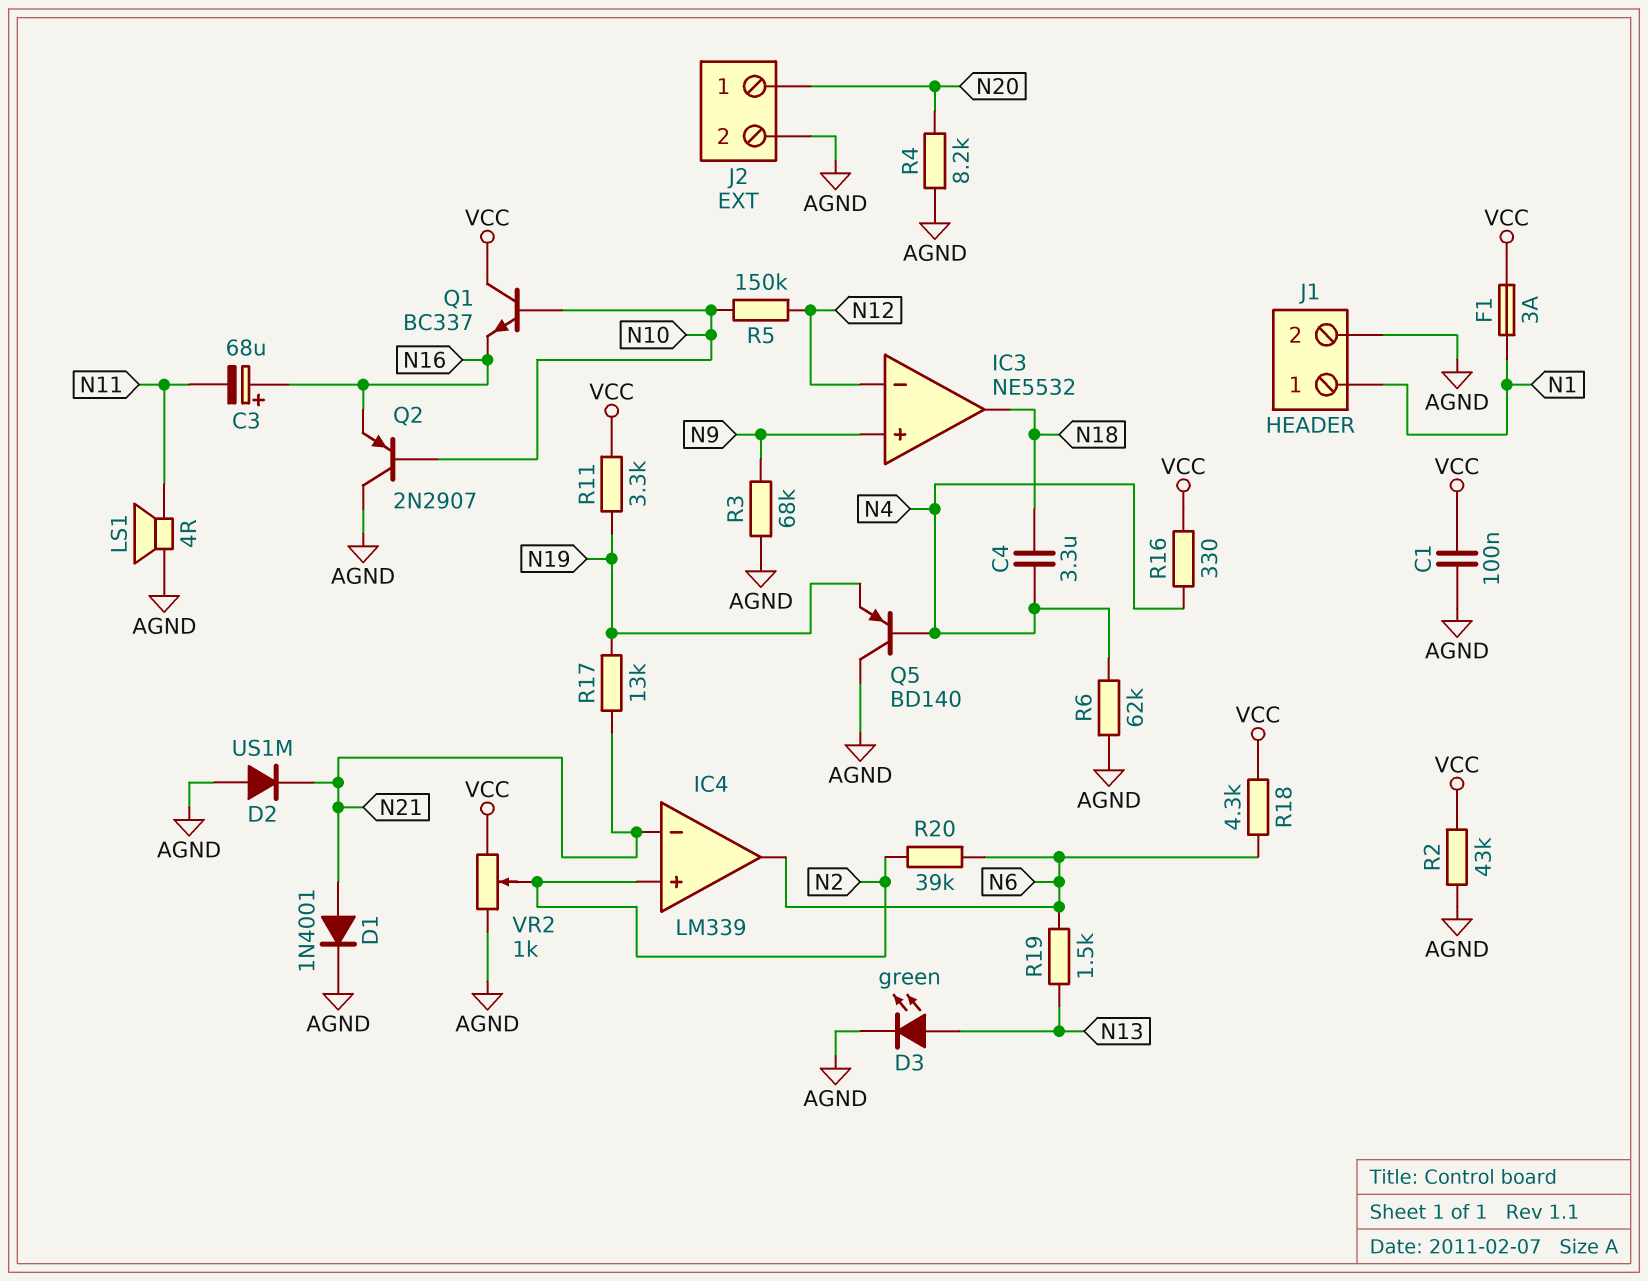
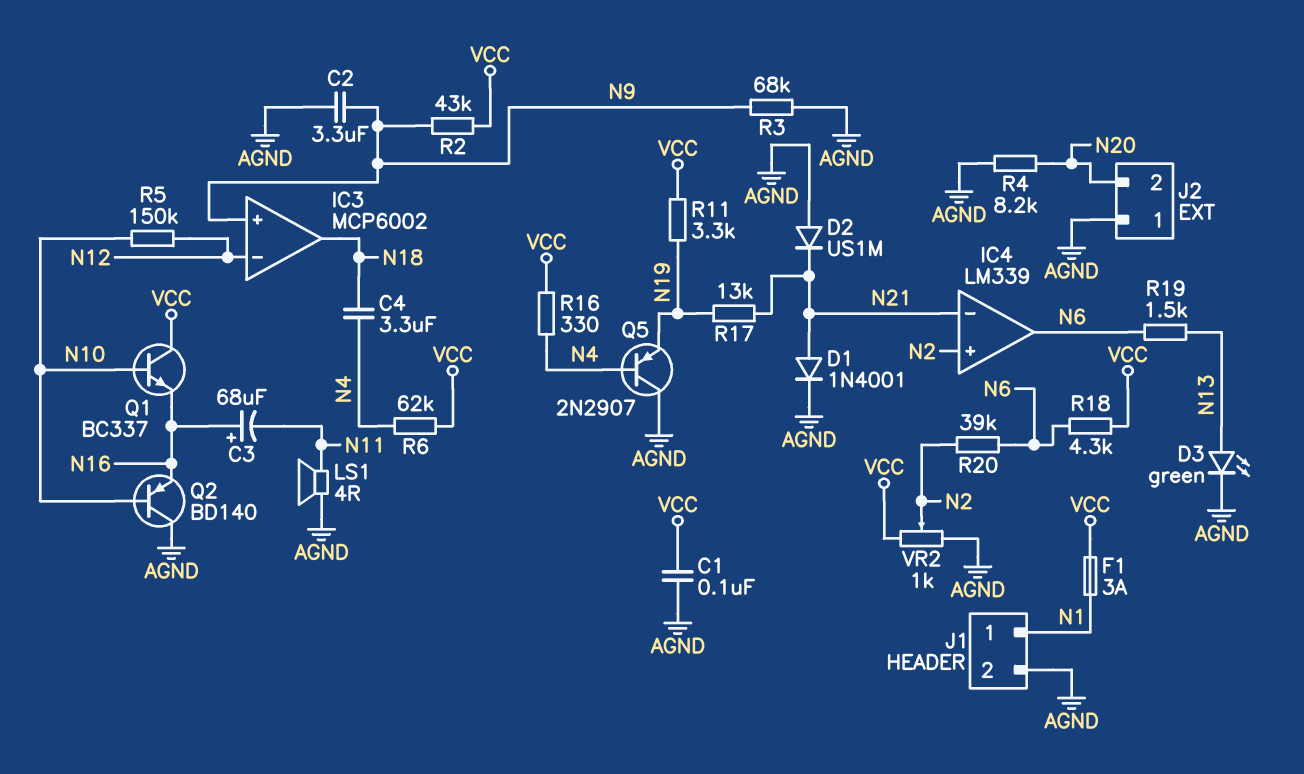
C2: none -> 3.3uF (AGND, N9)
IC3: NE5532 -> MCP6002
J2 pin 1: N20 -> AGND
J2 pin 2: AGND -> N20
Q2: PNP 2N2907 (B N10, C AGND, E N16) -> PNP BD140 (B N10, C AGND, E N16)
Q5: PNP BD140 (B N4, C AGND, E N19) -> PNP 2N2907 (B N4, C AGND, E N19)
R2: 43k (AGND, VCC) -> 43k (N9, VCC)
R6: 62k (AGND, N4) -> 62k (N4, VCC)

